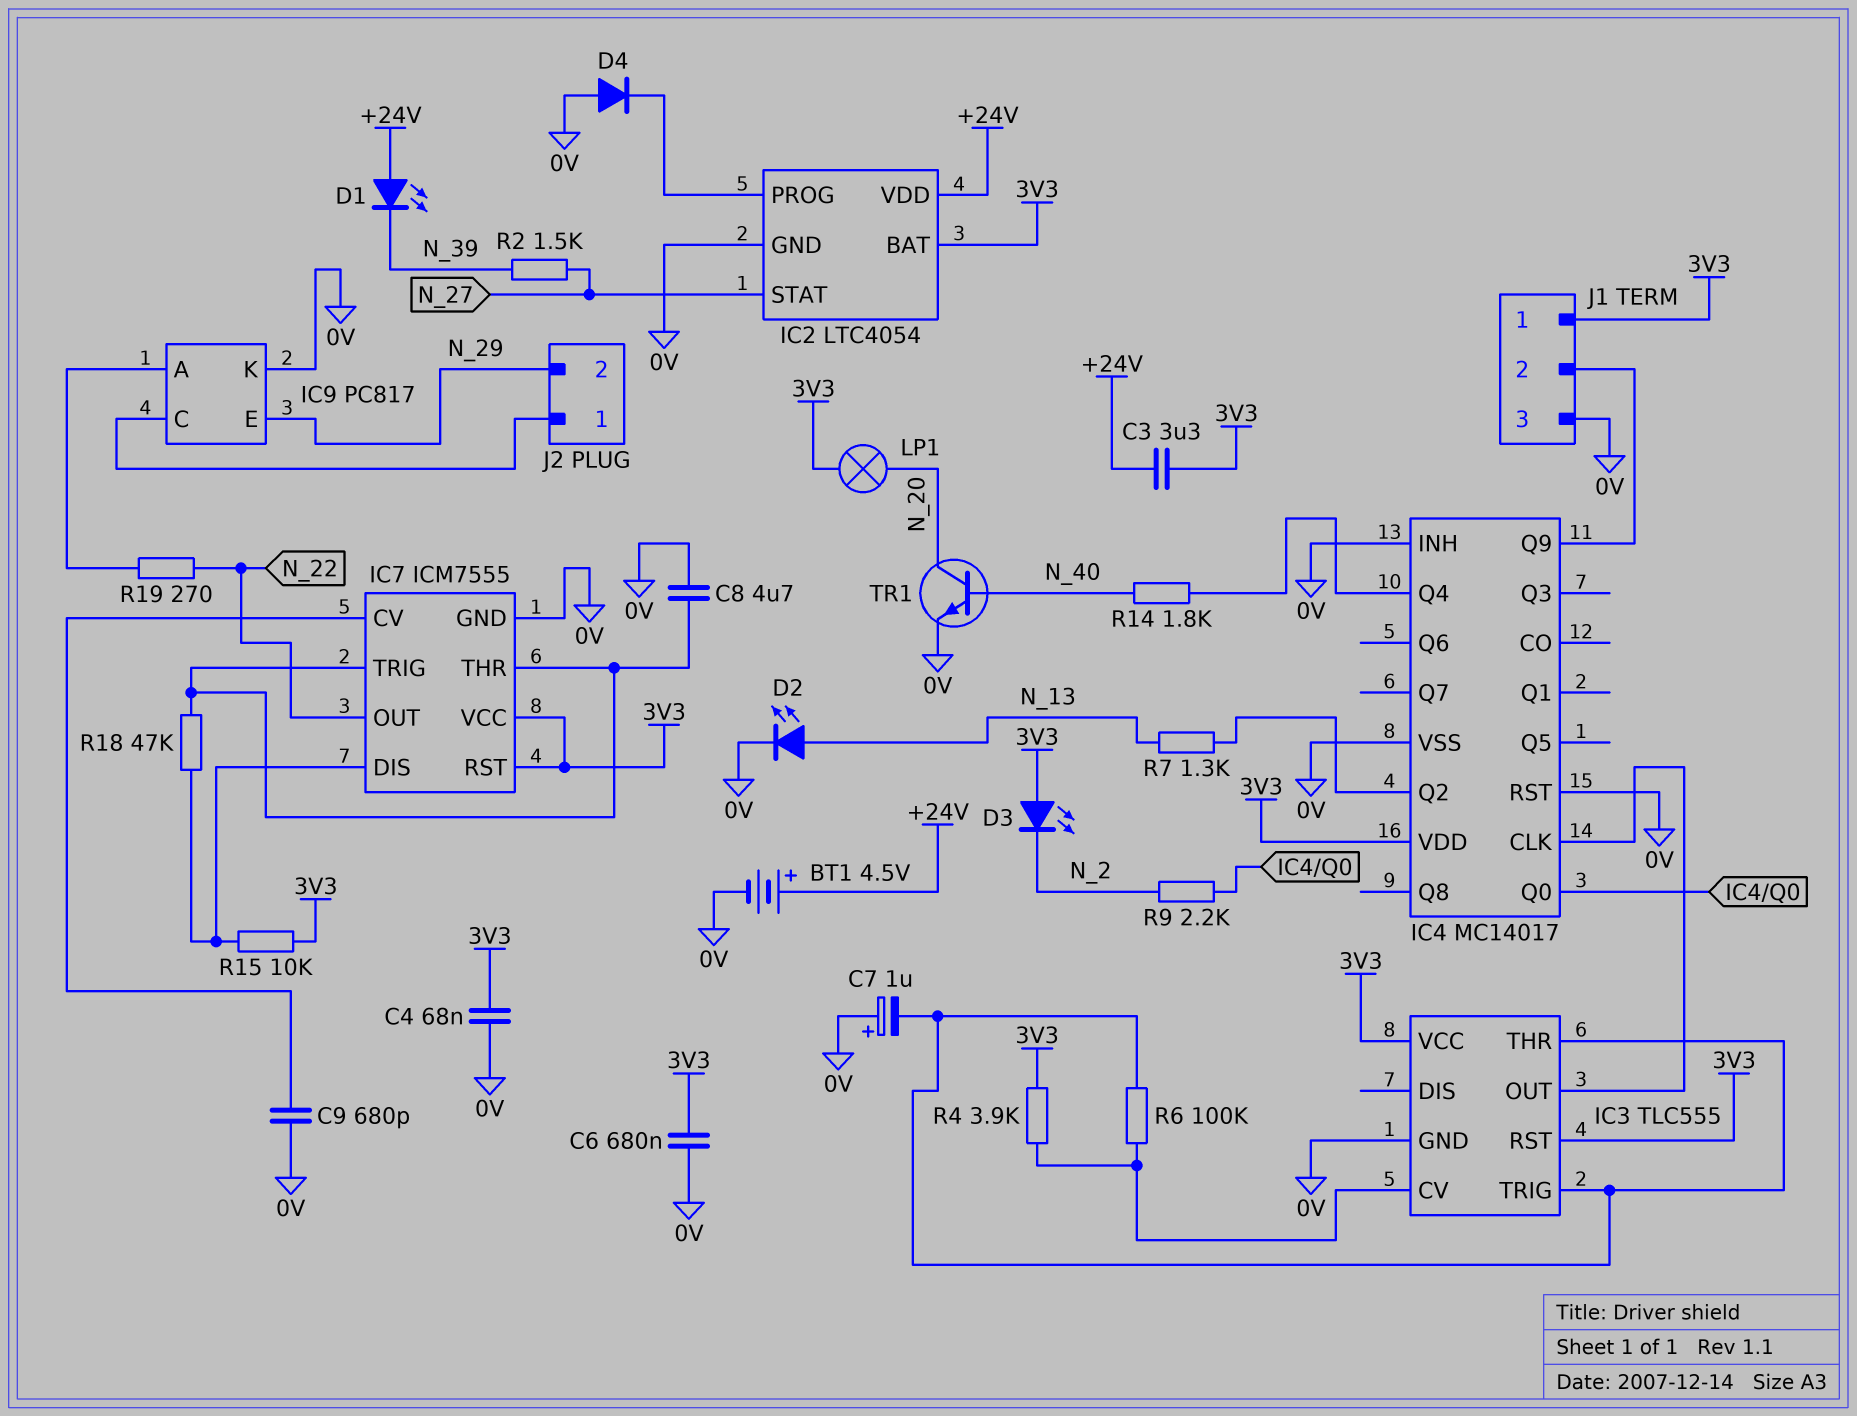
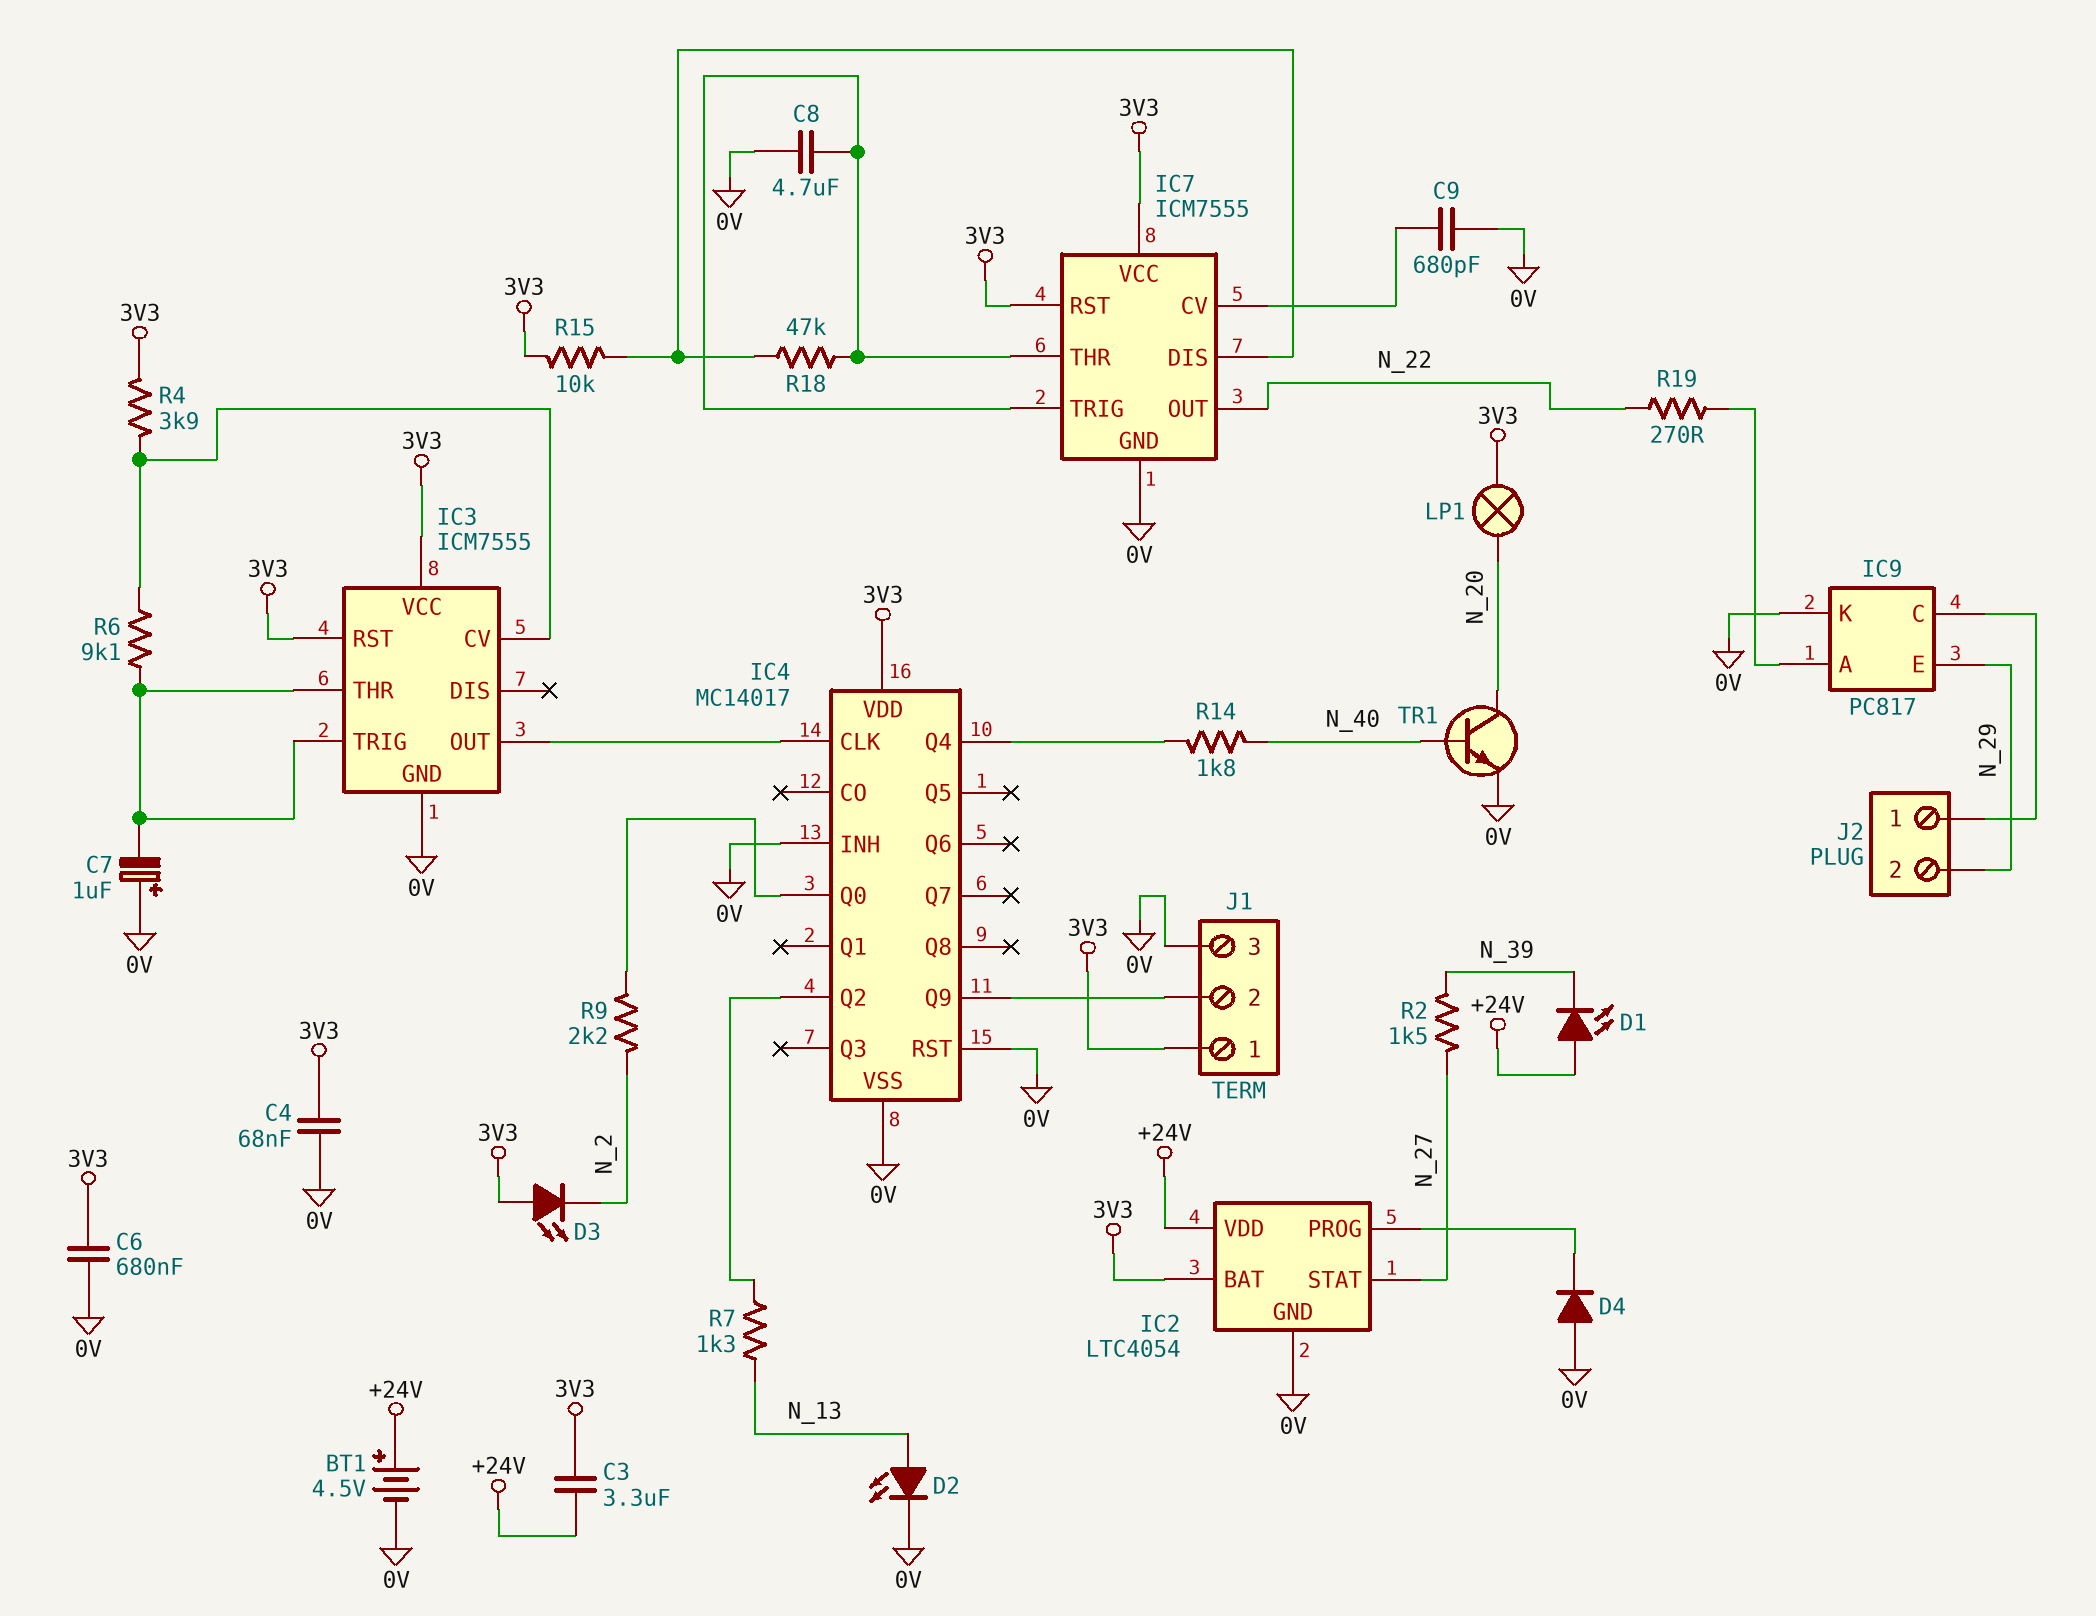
IC3: TLC555 -> ICM7555
R6: 100k (IC3/CV, IC3/THR) -> 9.1k (IC3/CV, IC3/THR)

